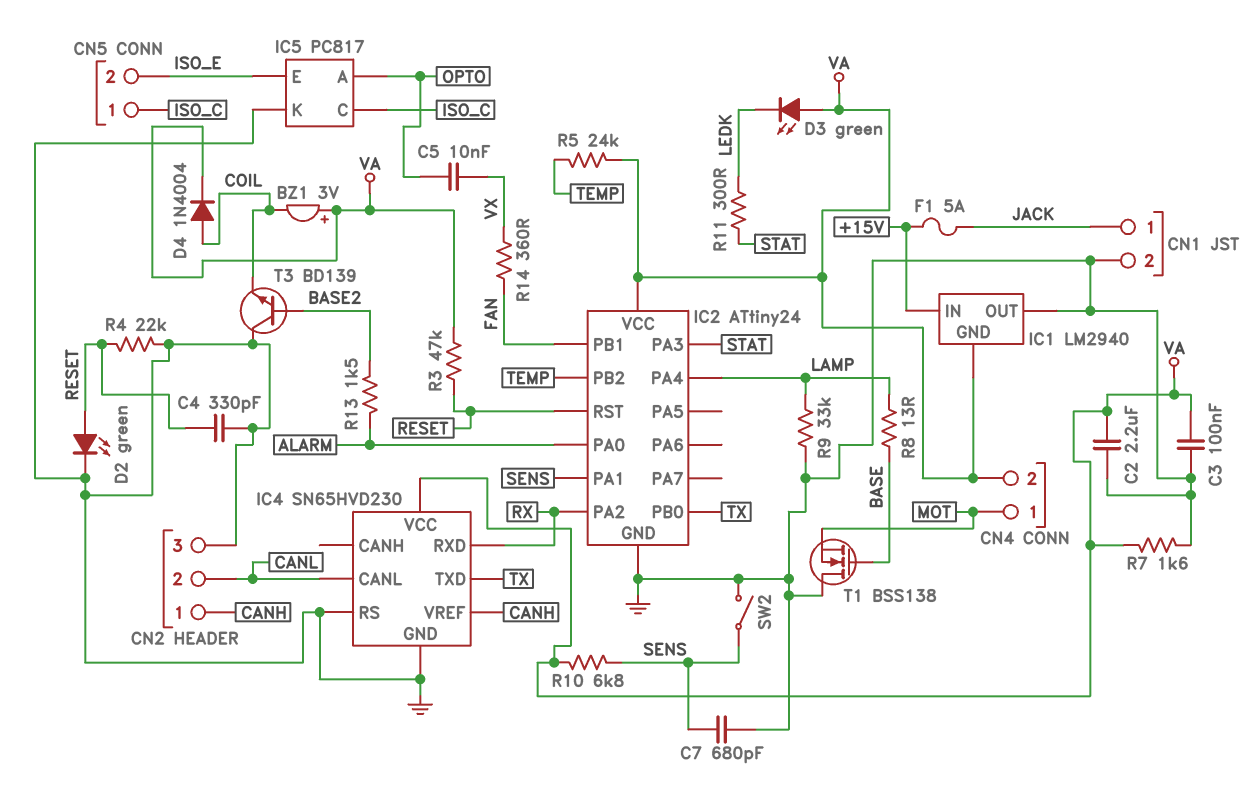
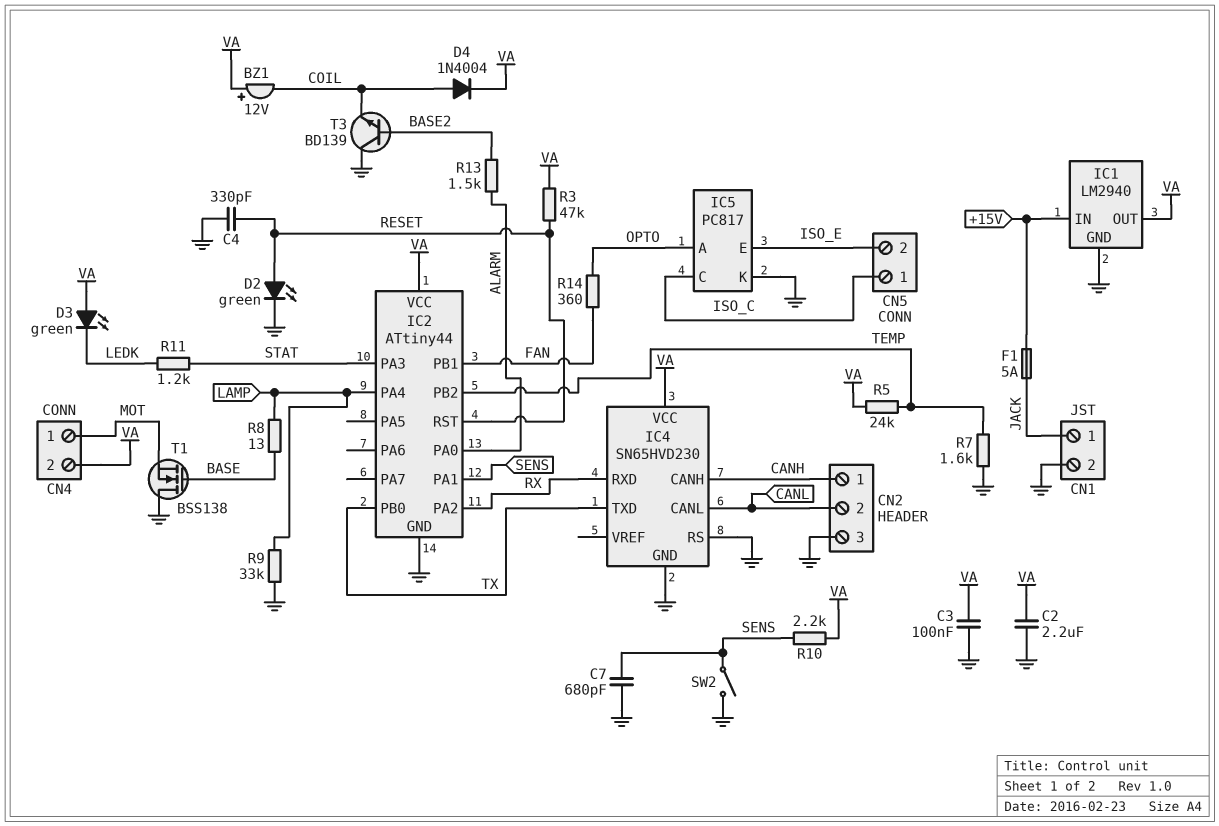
BZ1: buzzer 3V (plus VA, minus COIL) -> buzzer 12V (plus VA, minus COIL)
C5: 10nF (OPTO, VX) -> none
IC1 pin GND: VA -> GND
IC1 pin OUT: GND -> VA
IC2: ATtiny24 -> ATtiny44
IC4 pin CANH: none -> CANH
IC4 pin VREF: CANH -> none
R4: 22k (GND, RESET) -> none
R7: 1.6k (GND, VA) -> 1.6k (GND, TEMP)
R10: 6.8k (SENS, VA) -> 2.2k (SENS, VA)
R11: 300 (LEDK, STAT) -> 1.2k (LEDK, STAT)
R14: 360 (FAN, VX) -> 360 (FAN, OPTO)

